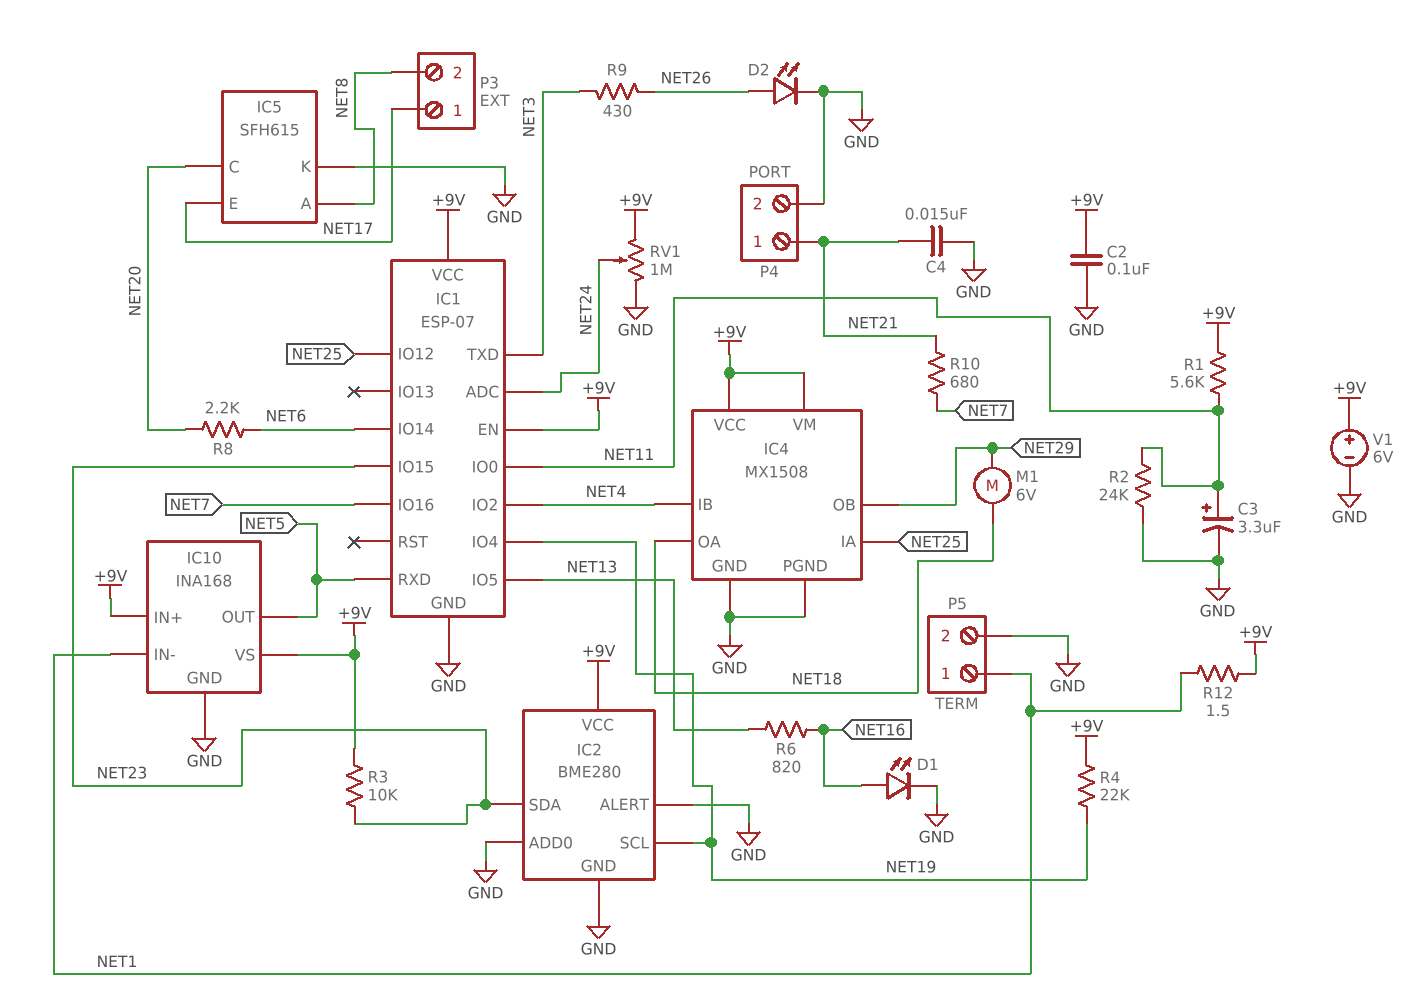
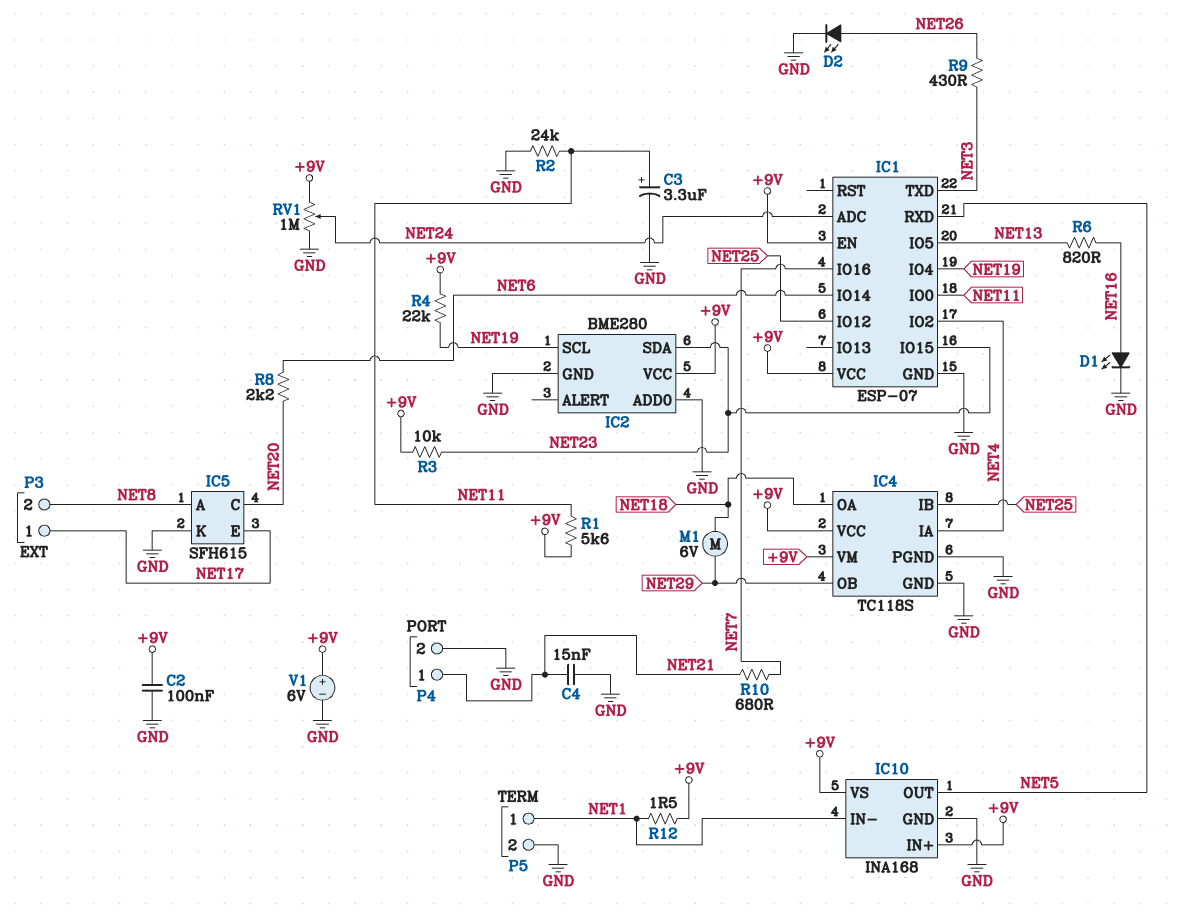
IC2 pin ALERT: GND -> none
IC4: MX1508 -> TC118S
IC4 pin IA: NET25 -> NET4
IC4 pin IB: NET4 -> NET25

